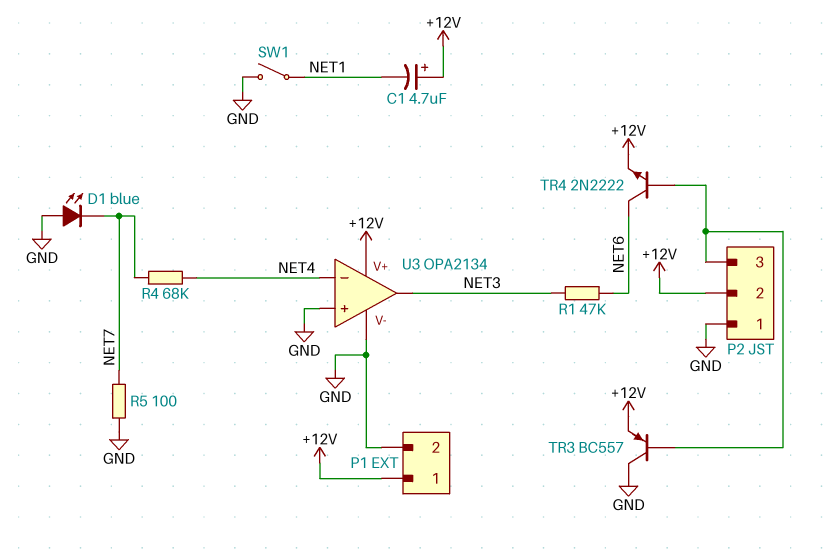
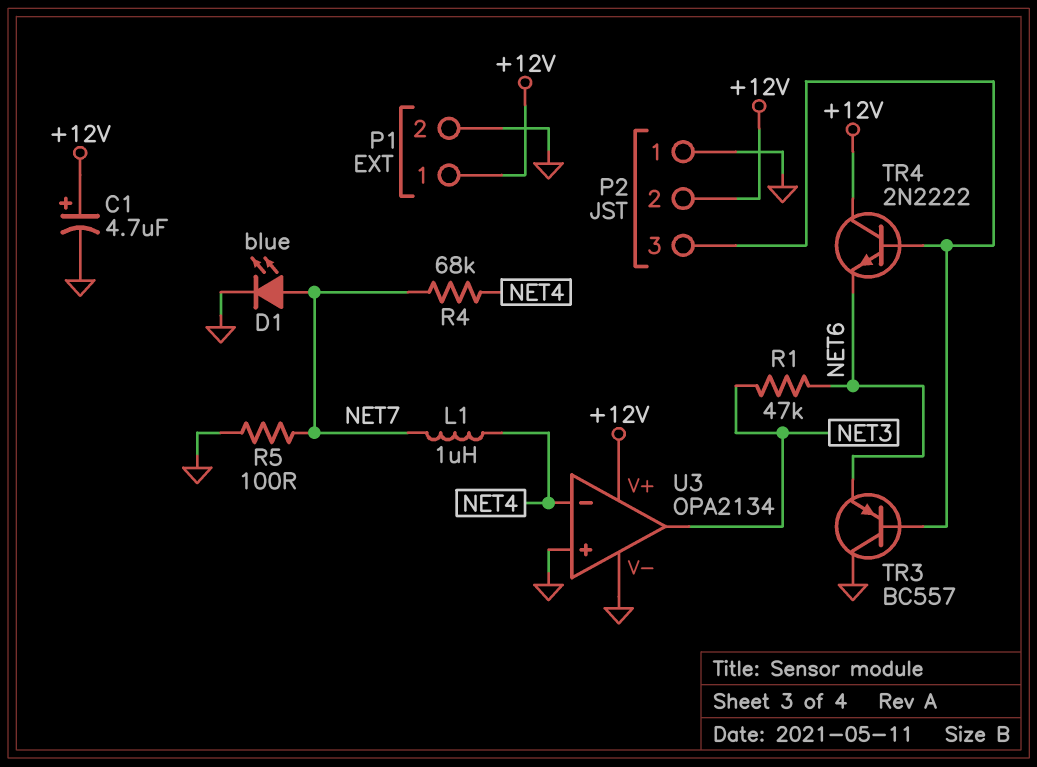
C1: 4.7uF (plus +12V, minus NET1) -> 4.7uF (plus +12V, minus GND)
D1: LED blue (A GND, K NET7) -> LED blue (A NET7, K GND)
L1: none -> 1uH (NET4, NET7)
SW1: switch (GND, NET1) -> none
TR3: PNP BC557 (B P2/3, C GND, E +12V) -> PNP BC557 (B P2/3, C GND, E NET6)
TR4: NPN 2N2222 (B P2/3, C NET6, E +12V) -> NPN 2N2222 (B P2/3, C +12V, E NET6)

